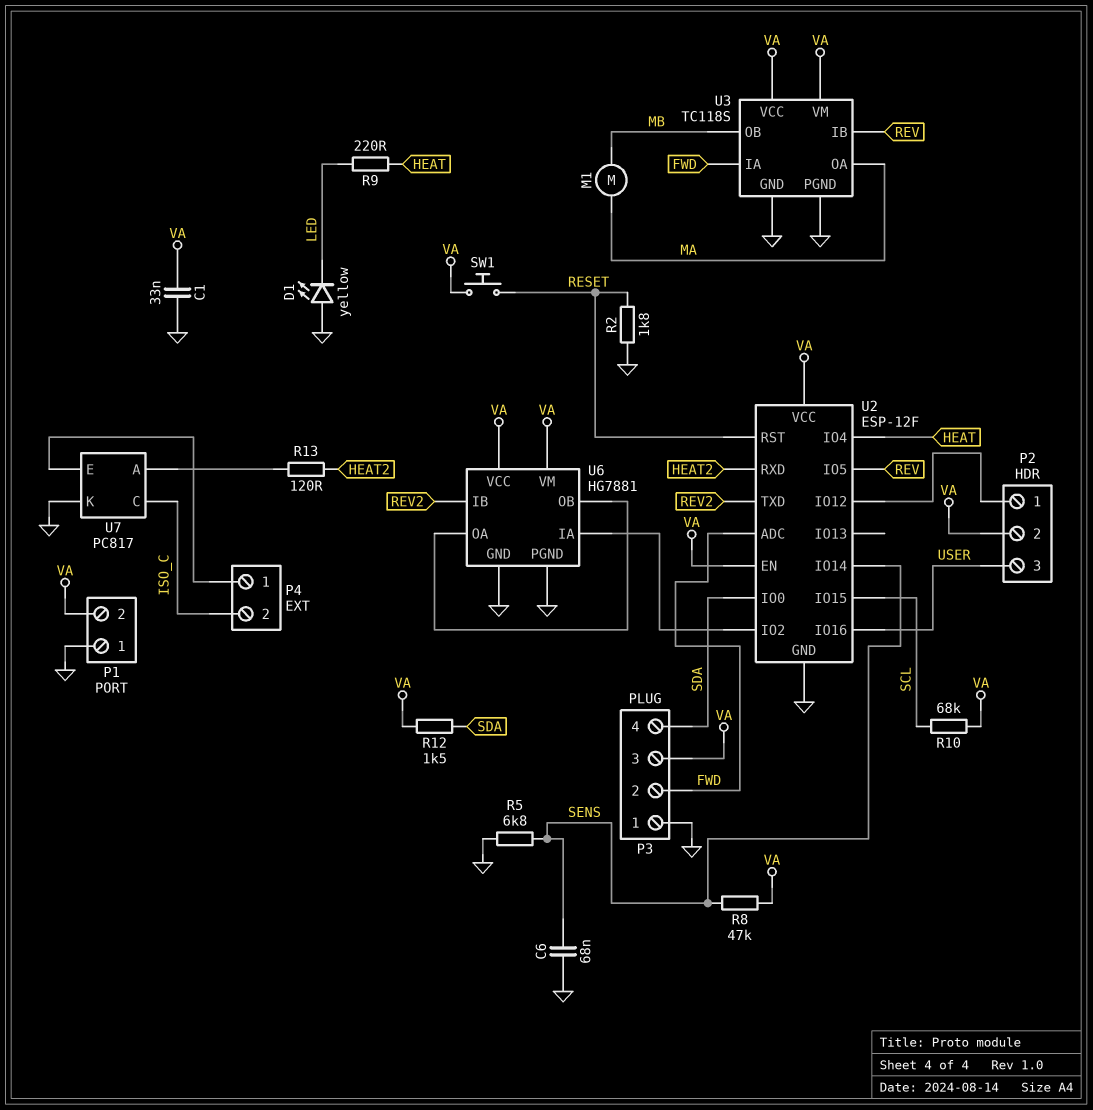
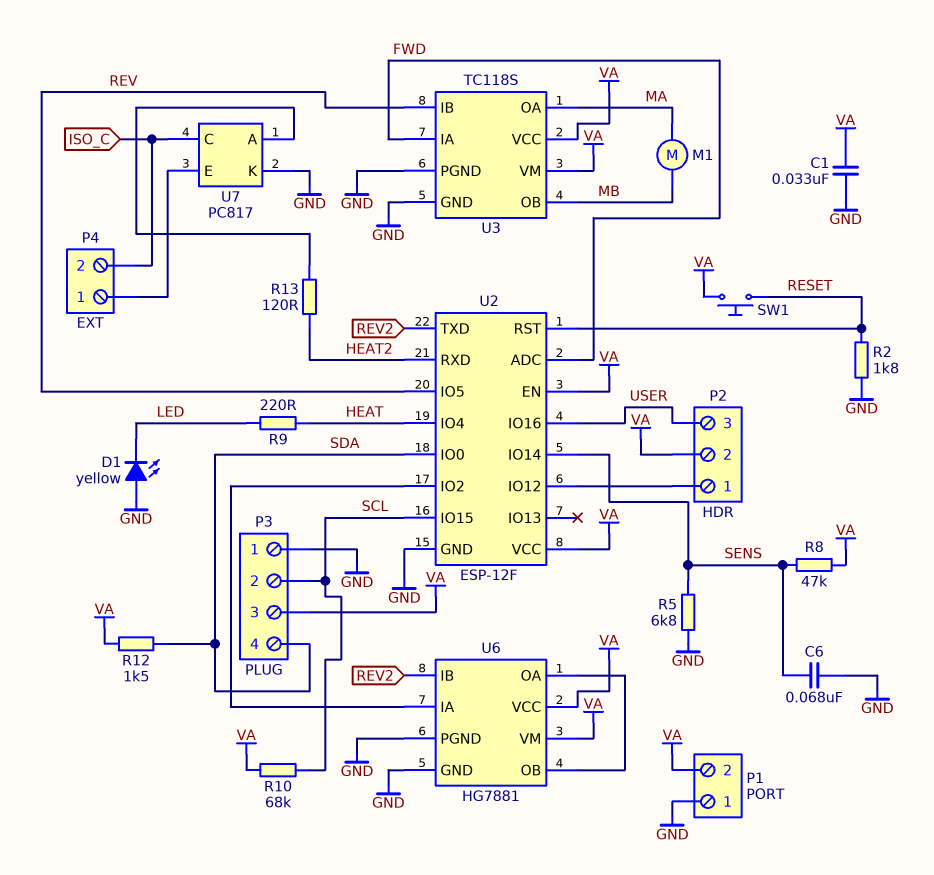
P3 pin 2: FWD -> SCL

